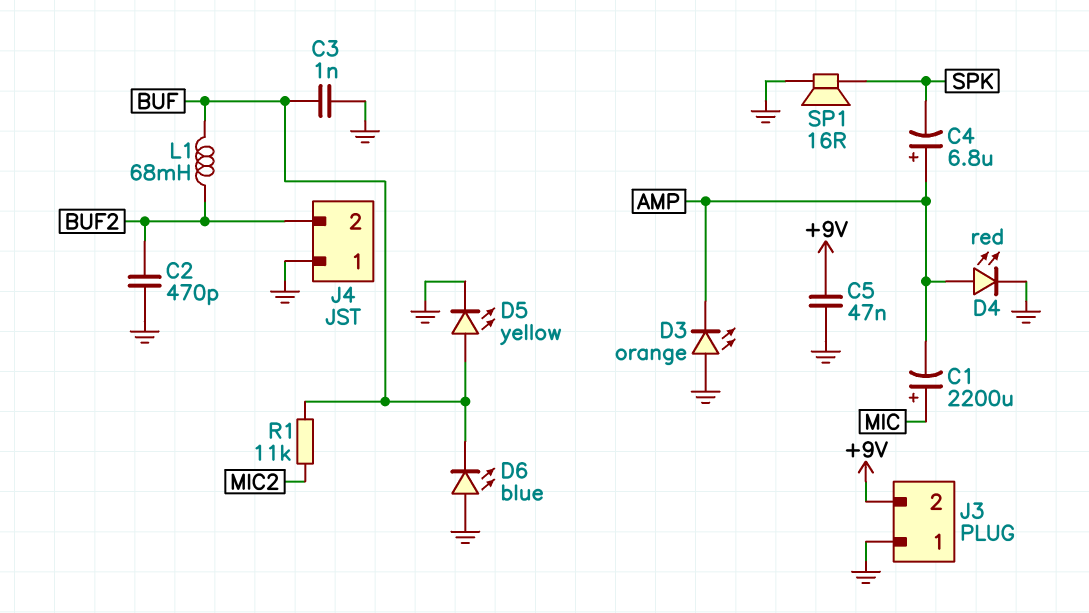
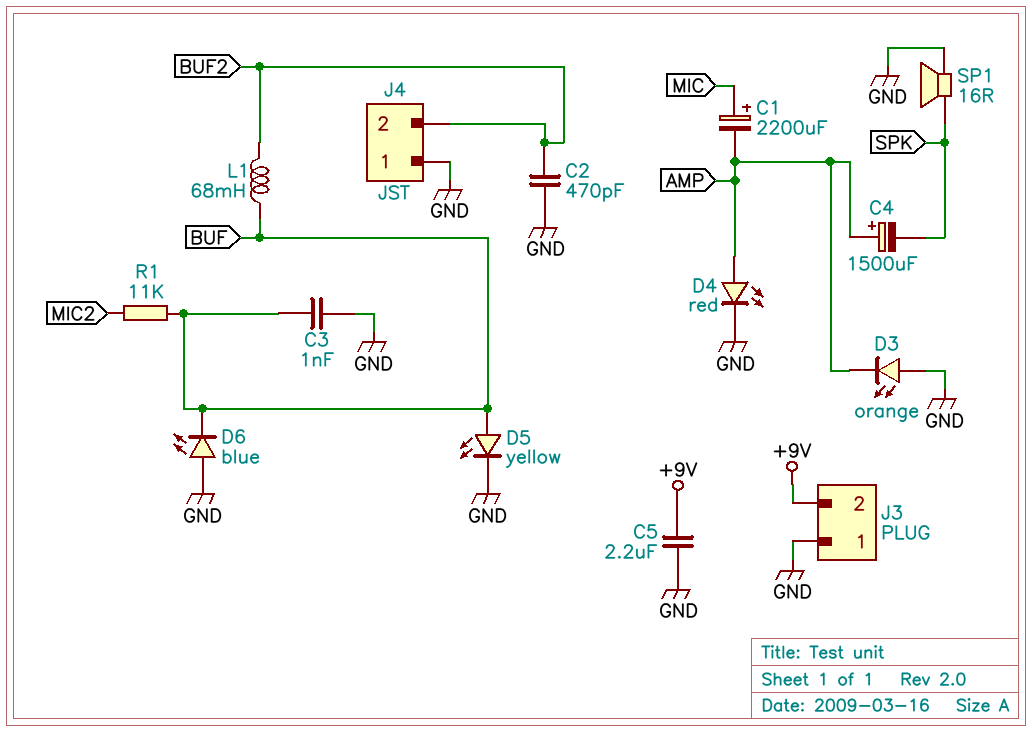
C4: 6.8uF (plus AMP, minus SPK) -> 1500uF (plus AMP, minus SPK)
C5: 47nF (+9V, GND) -> 2.2uF (+9V, GND)

